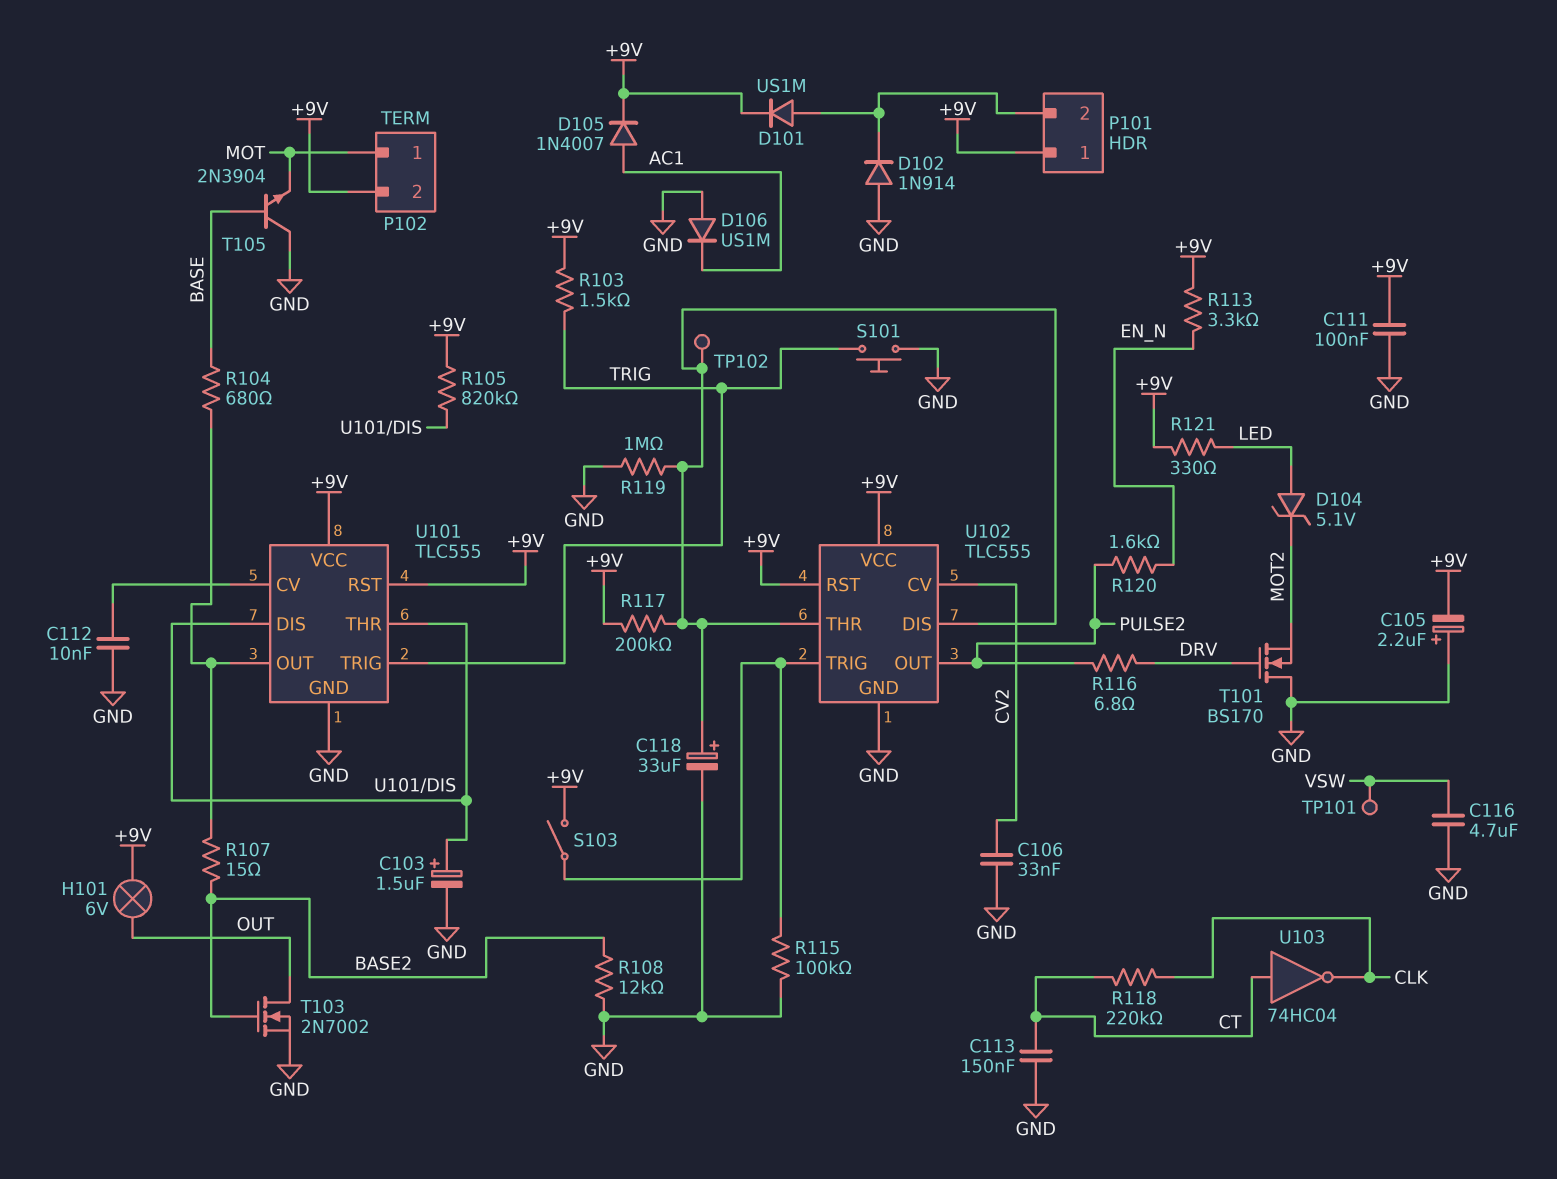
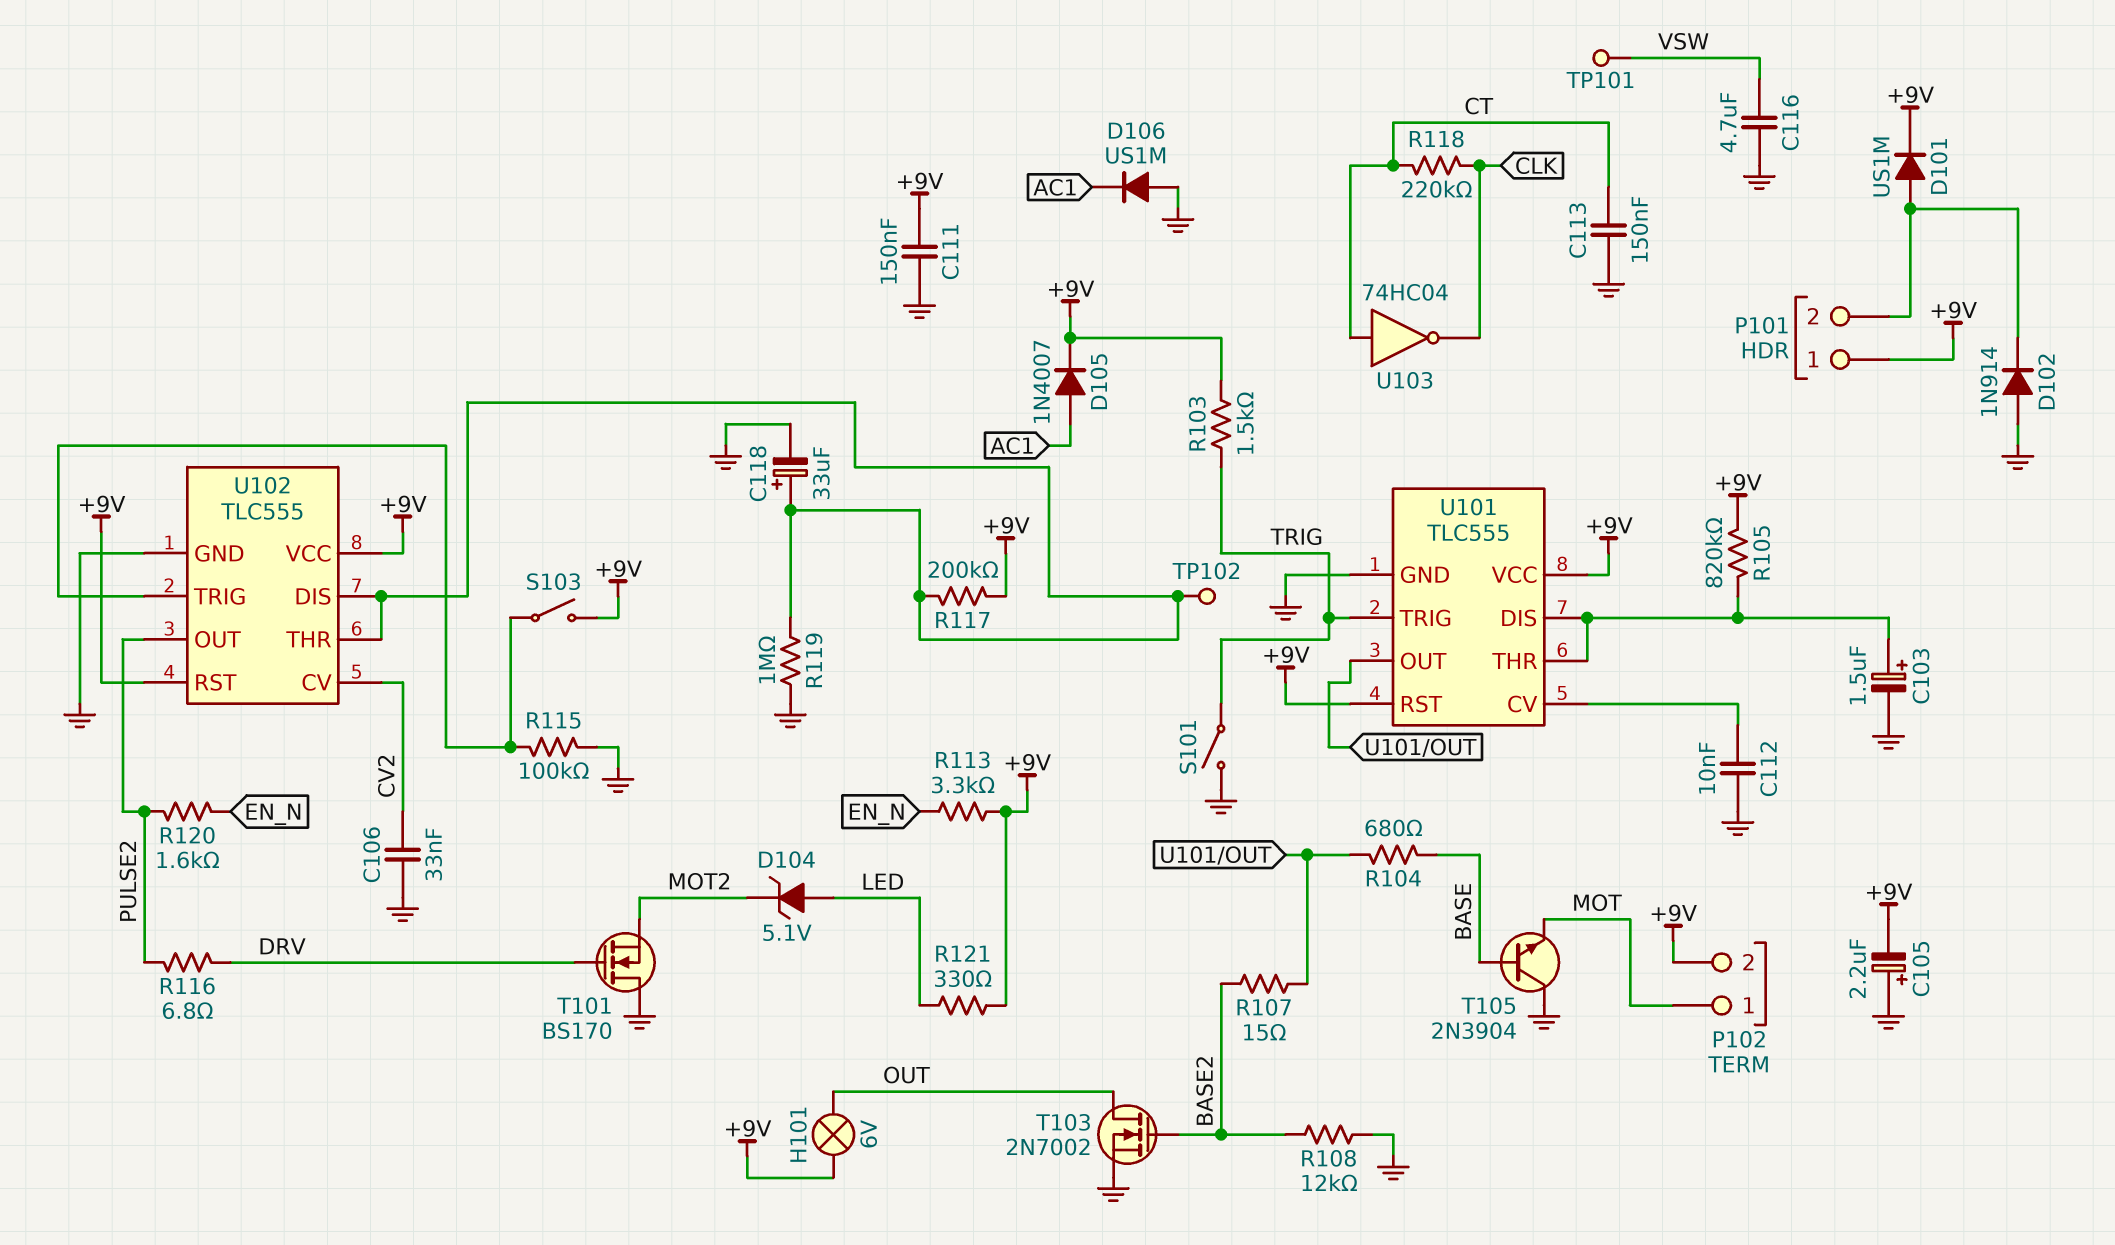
C111: 100nF (+9V, GND) -> 150nF (+9V, GND)
S101: button (GND, TRIG) -> switch (GND, TRIG)

